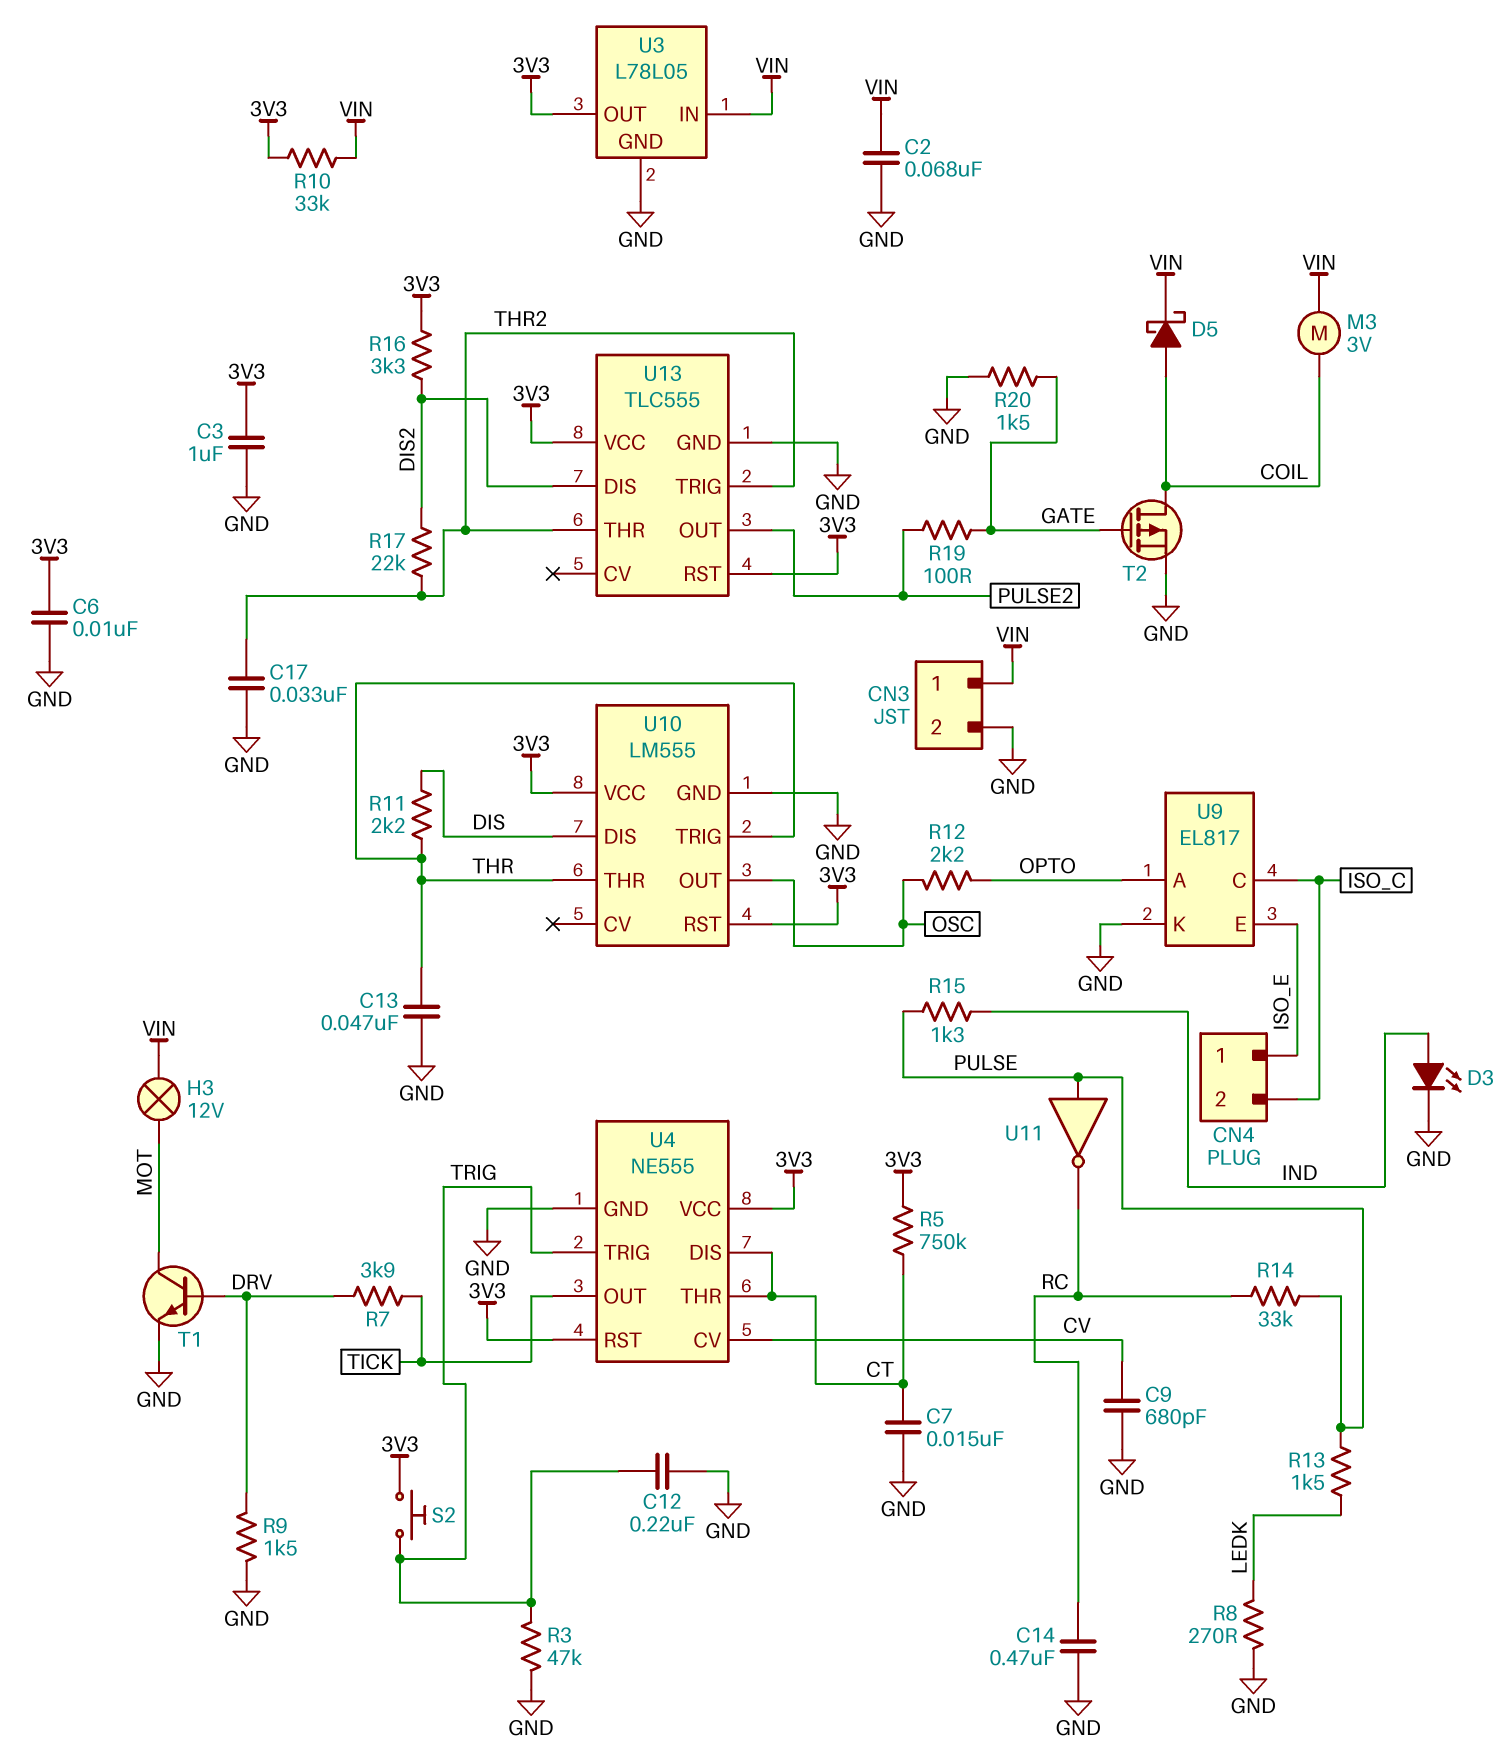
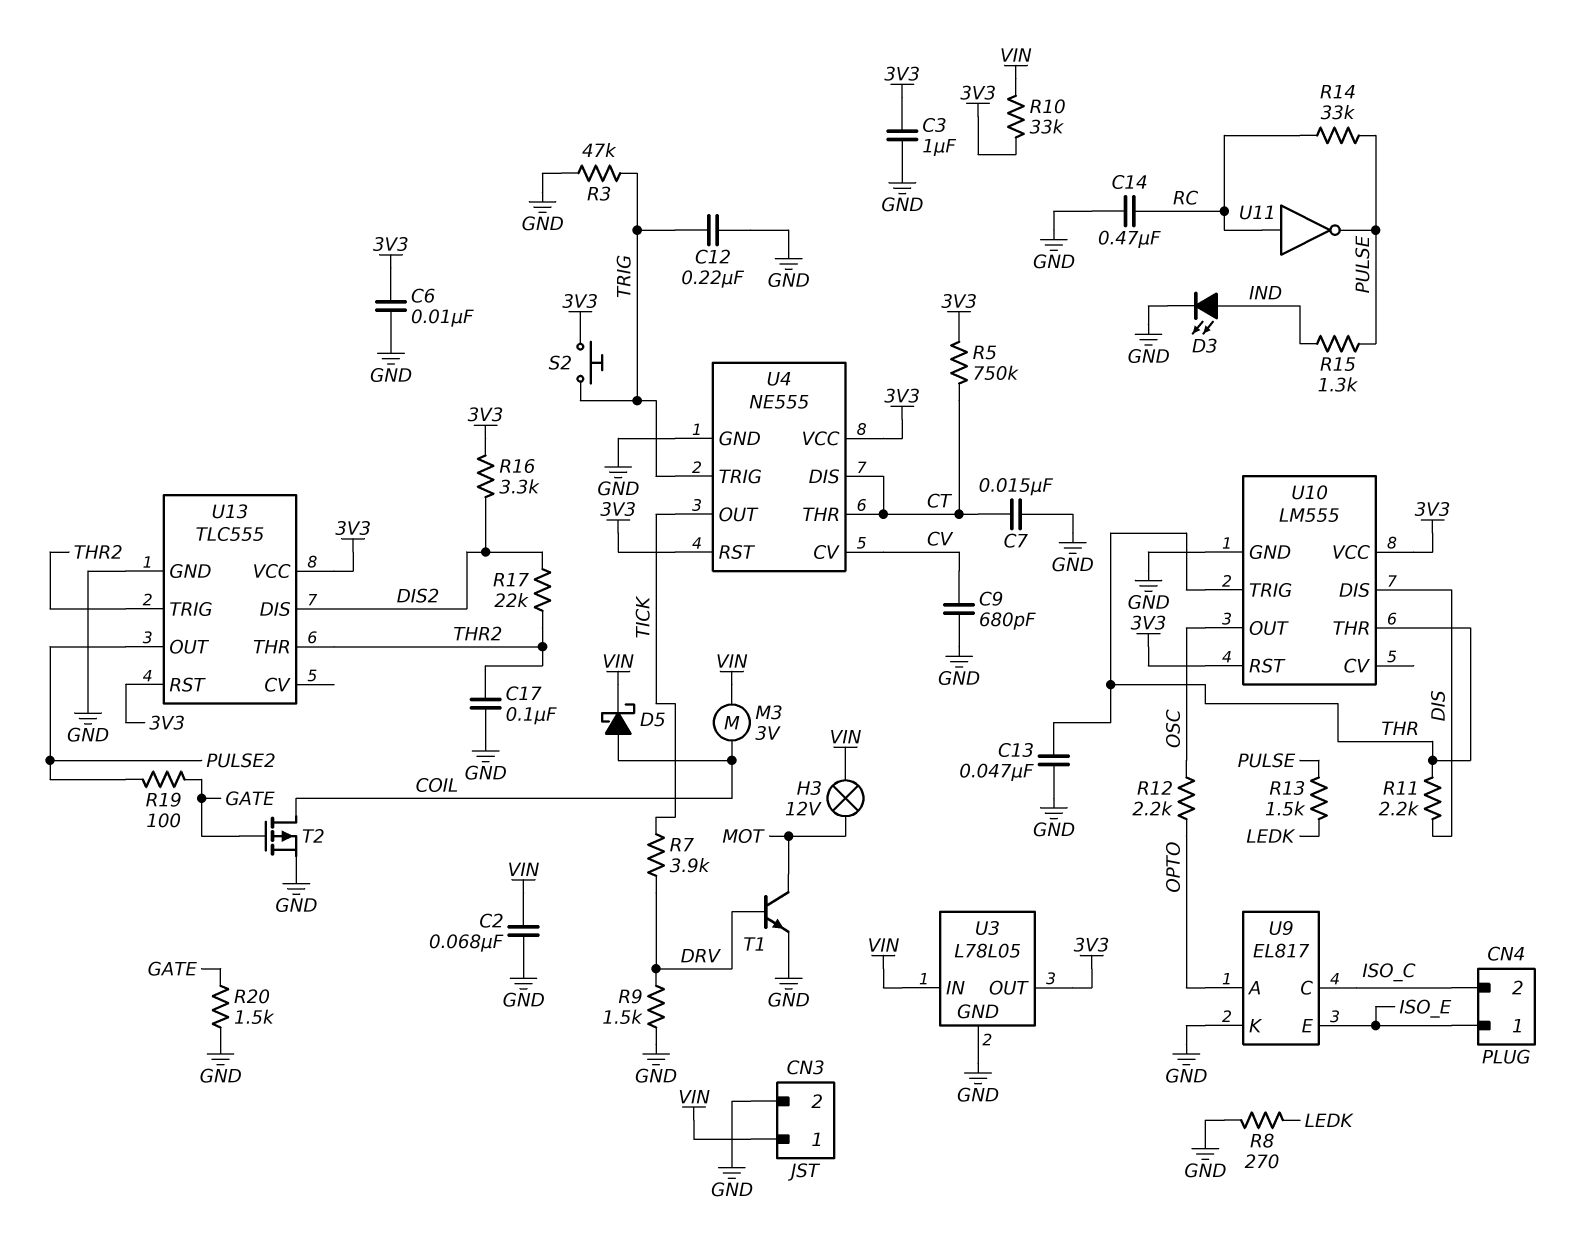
C17: 33nF (GND, THR2) -> 100nF (GND, THR2)
U11: NOT (in PULSE, out RC) -> NOT (in RC, out PULSE)

